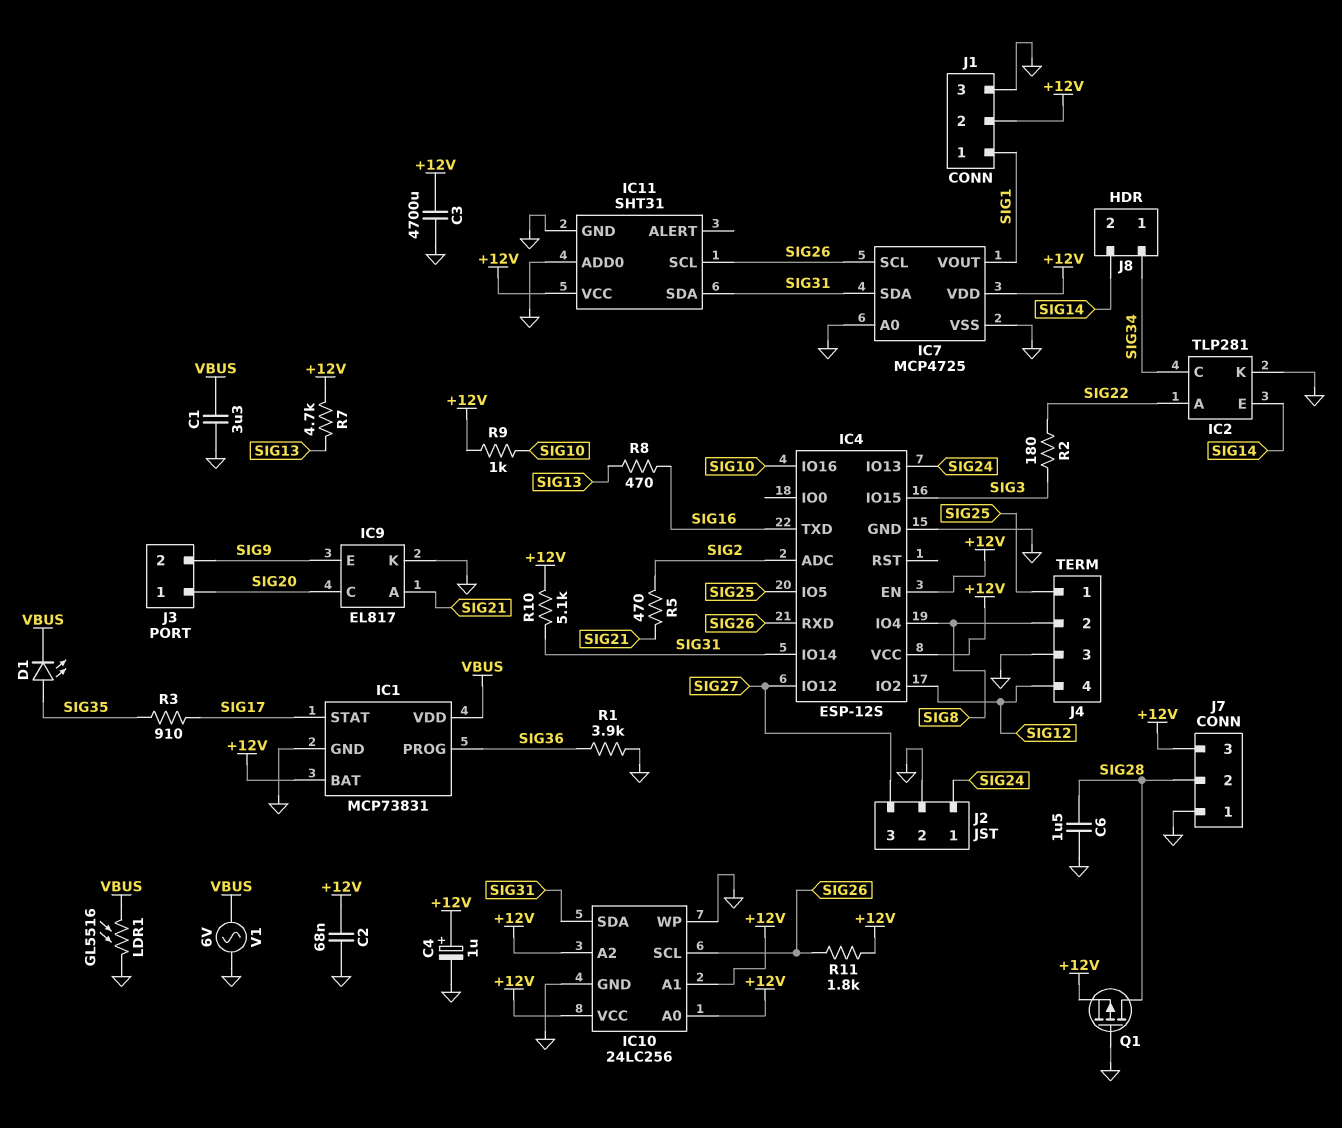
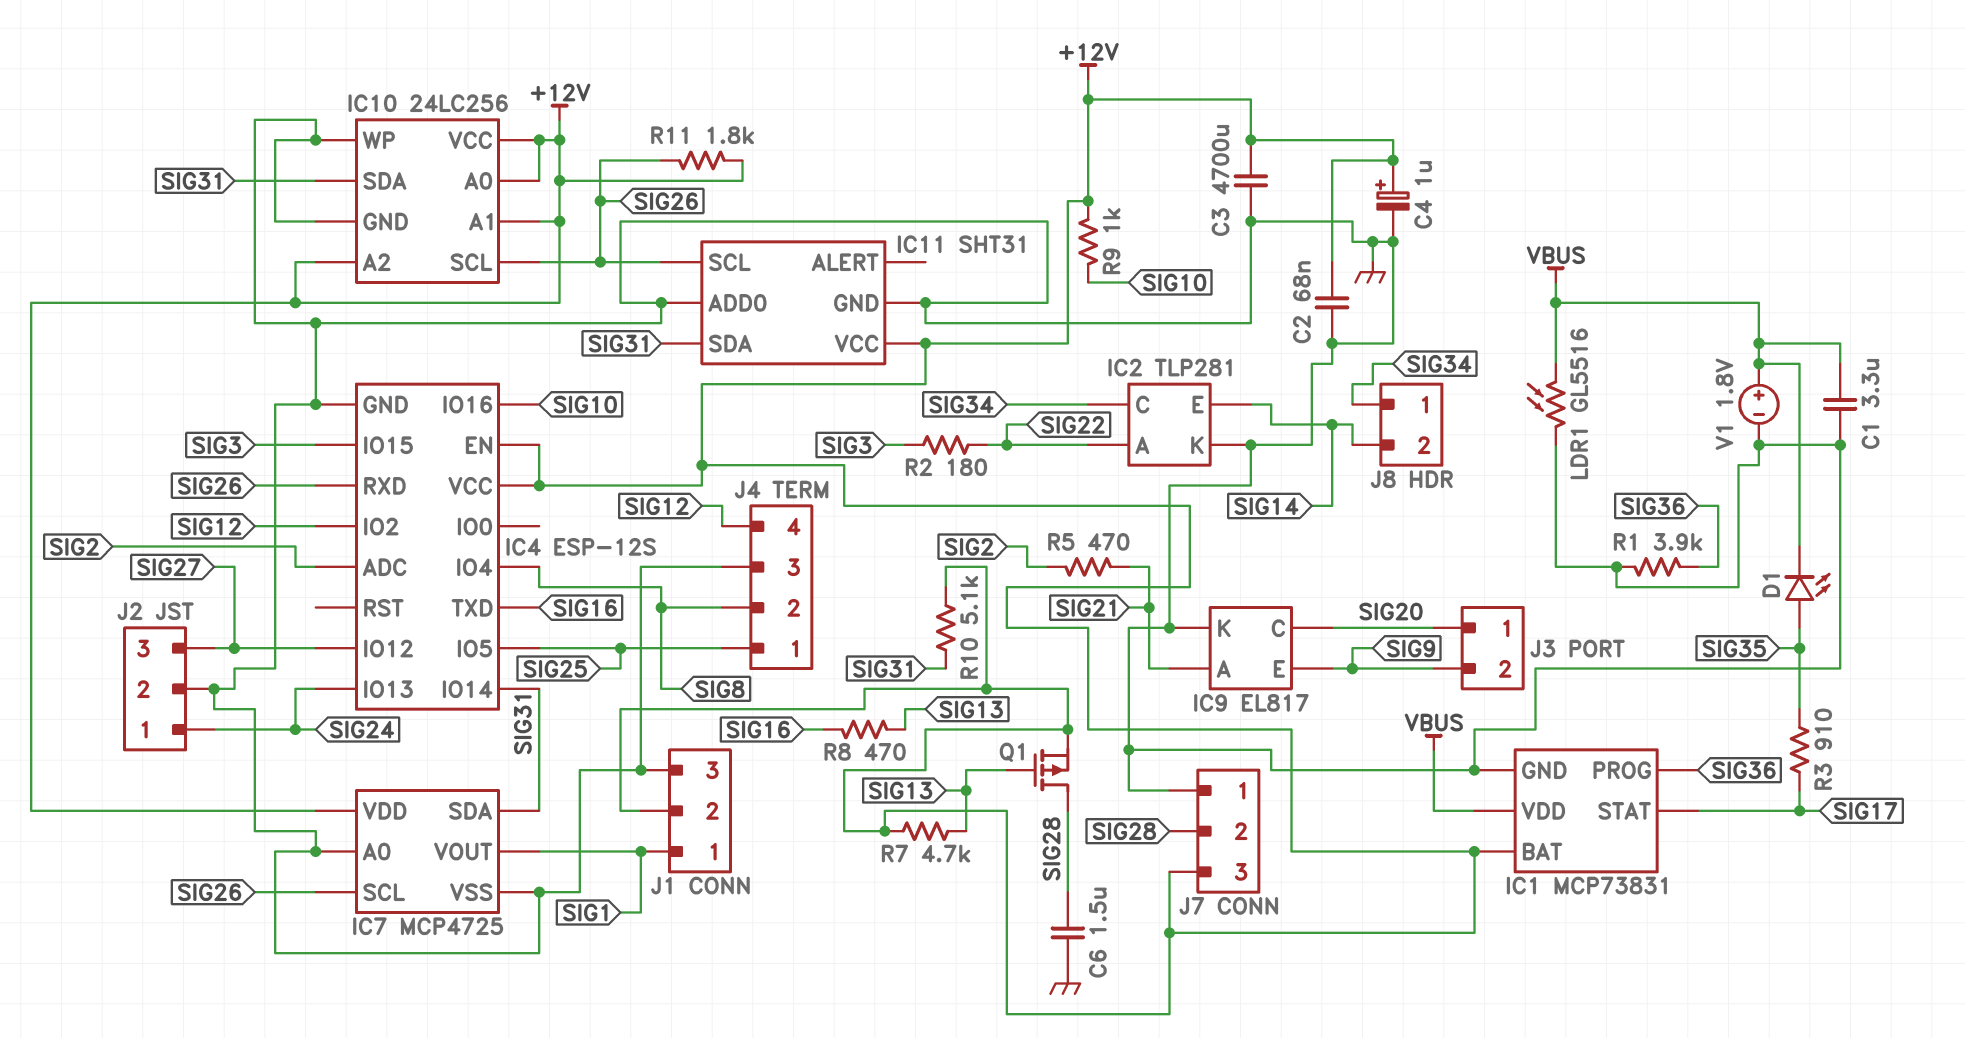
Q1: PMOS (G GND, D SIG28, S +12V) -> PMOS (G SIG13, D SIG28, S +12V)
V1: AC 6V (GND, VBUS) -> 1.8V (plus VBUS, minus GND)

